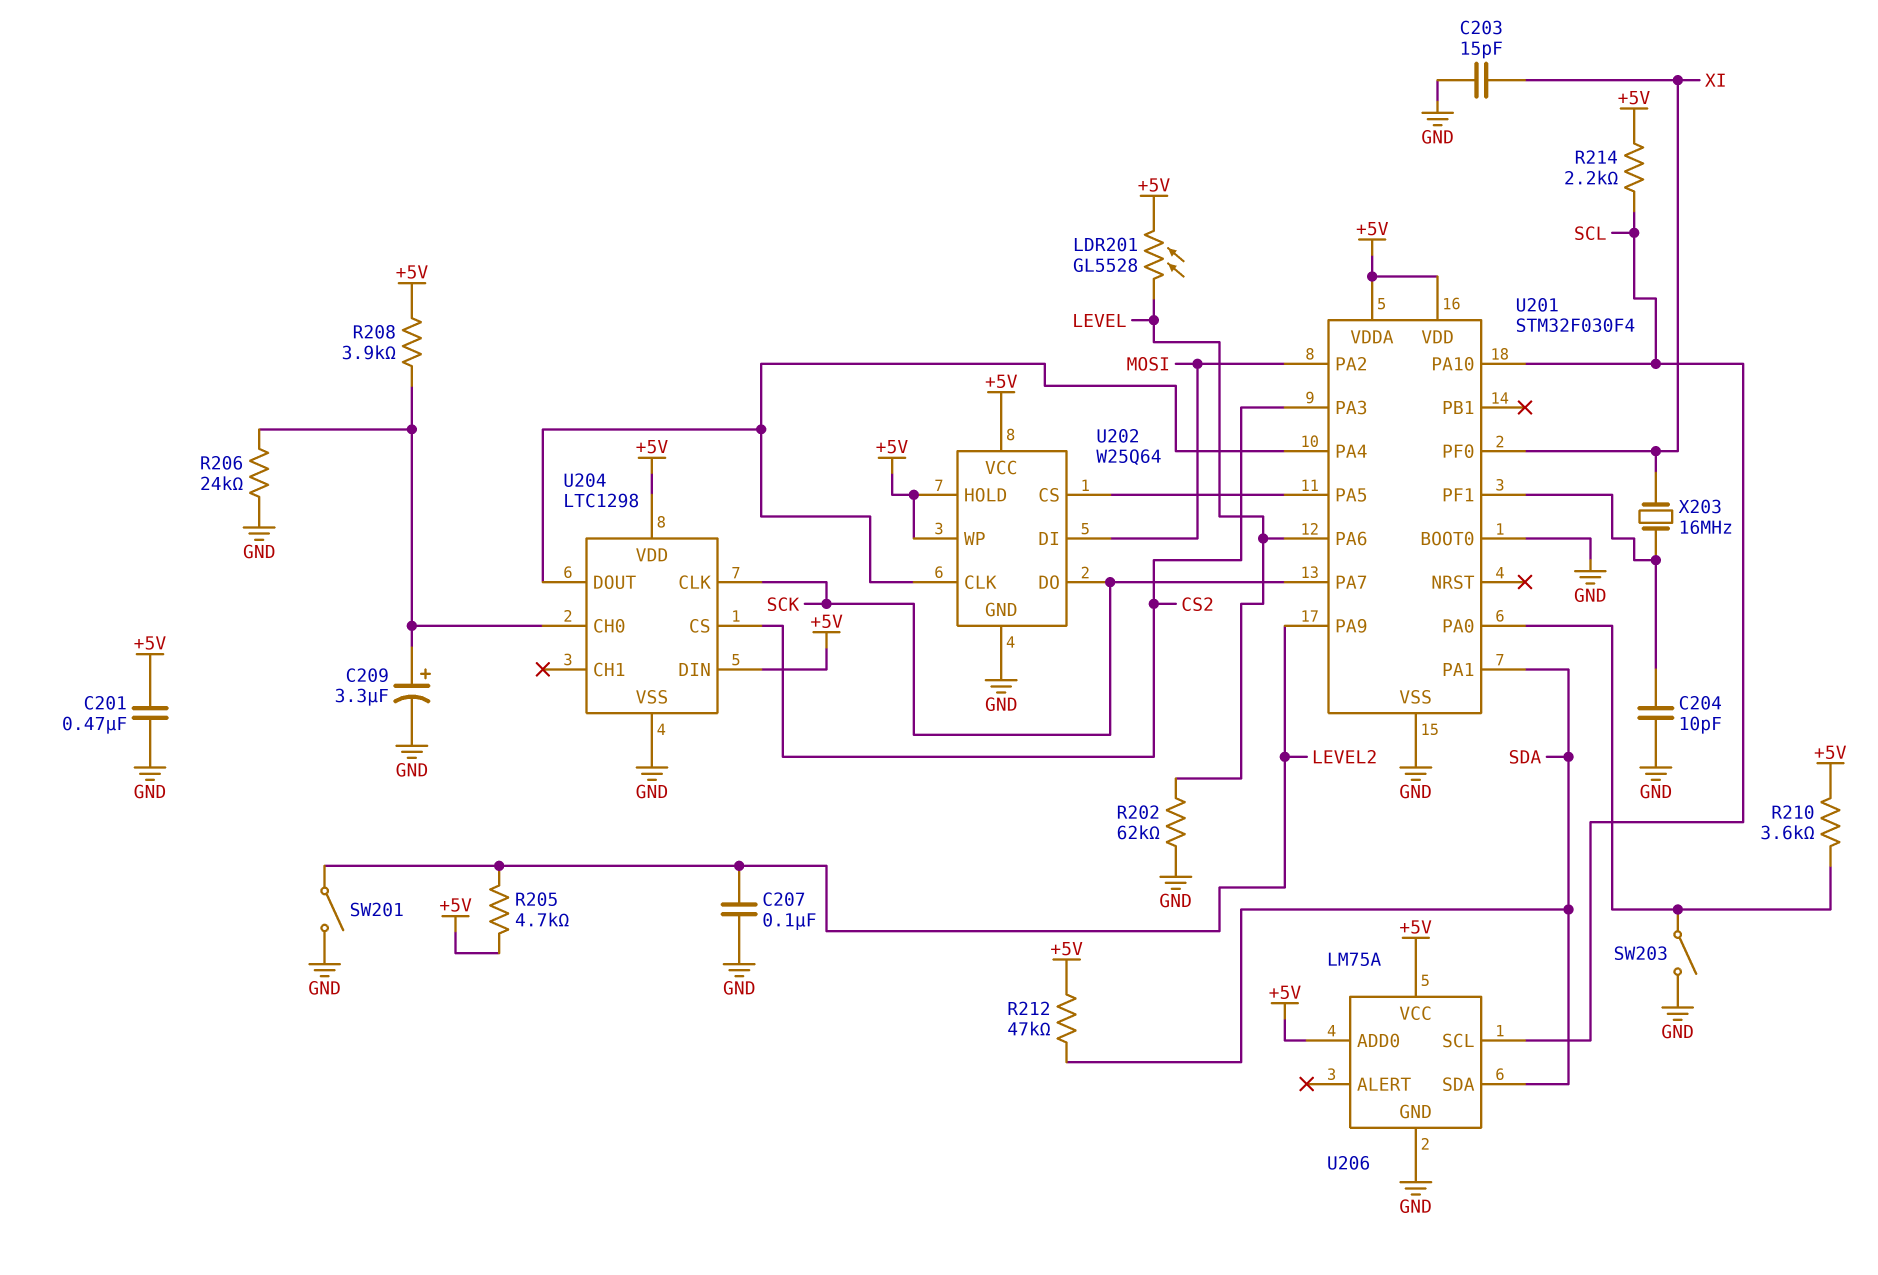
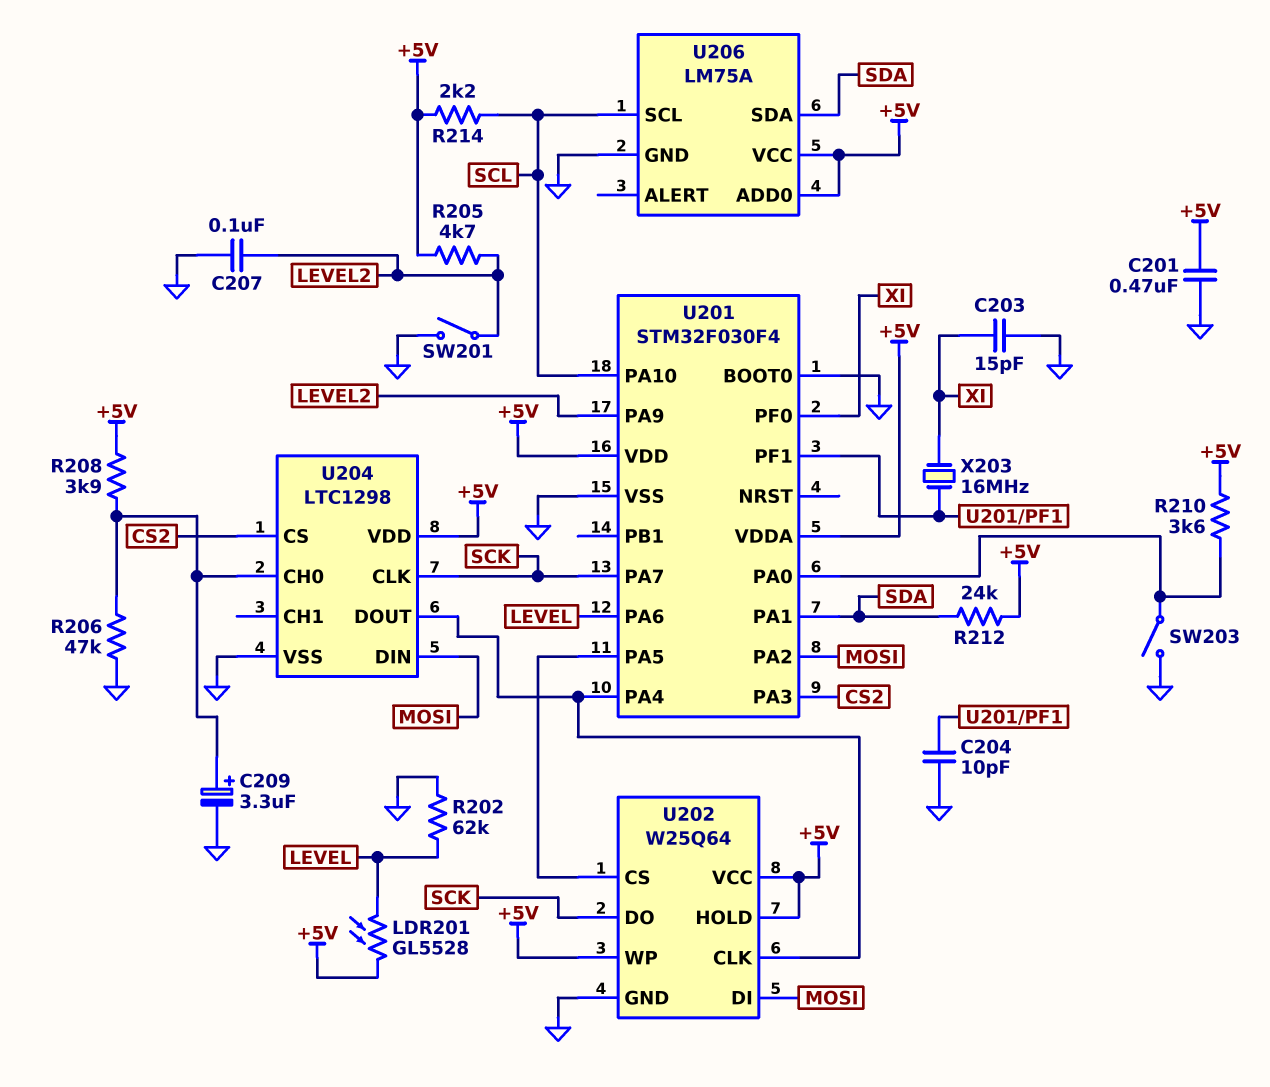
R206: 24k (GND, U204/CH0) -> 47k (GND, U204/CH0)
R212: 47k (+5V, SDA) -> 24k (+5V, SDA)
U204 pin DIN: +5V -> MOSI

